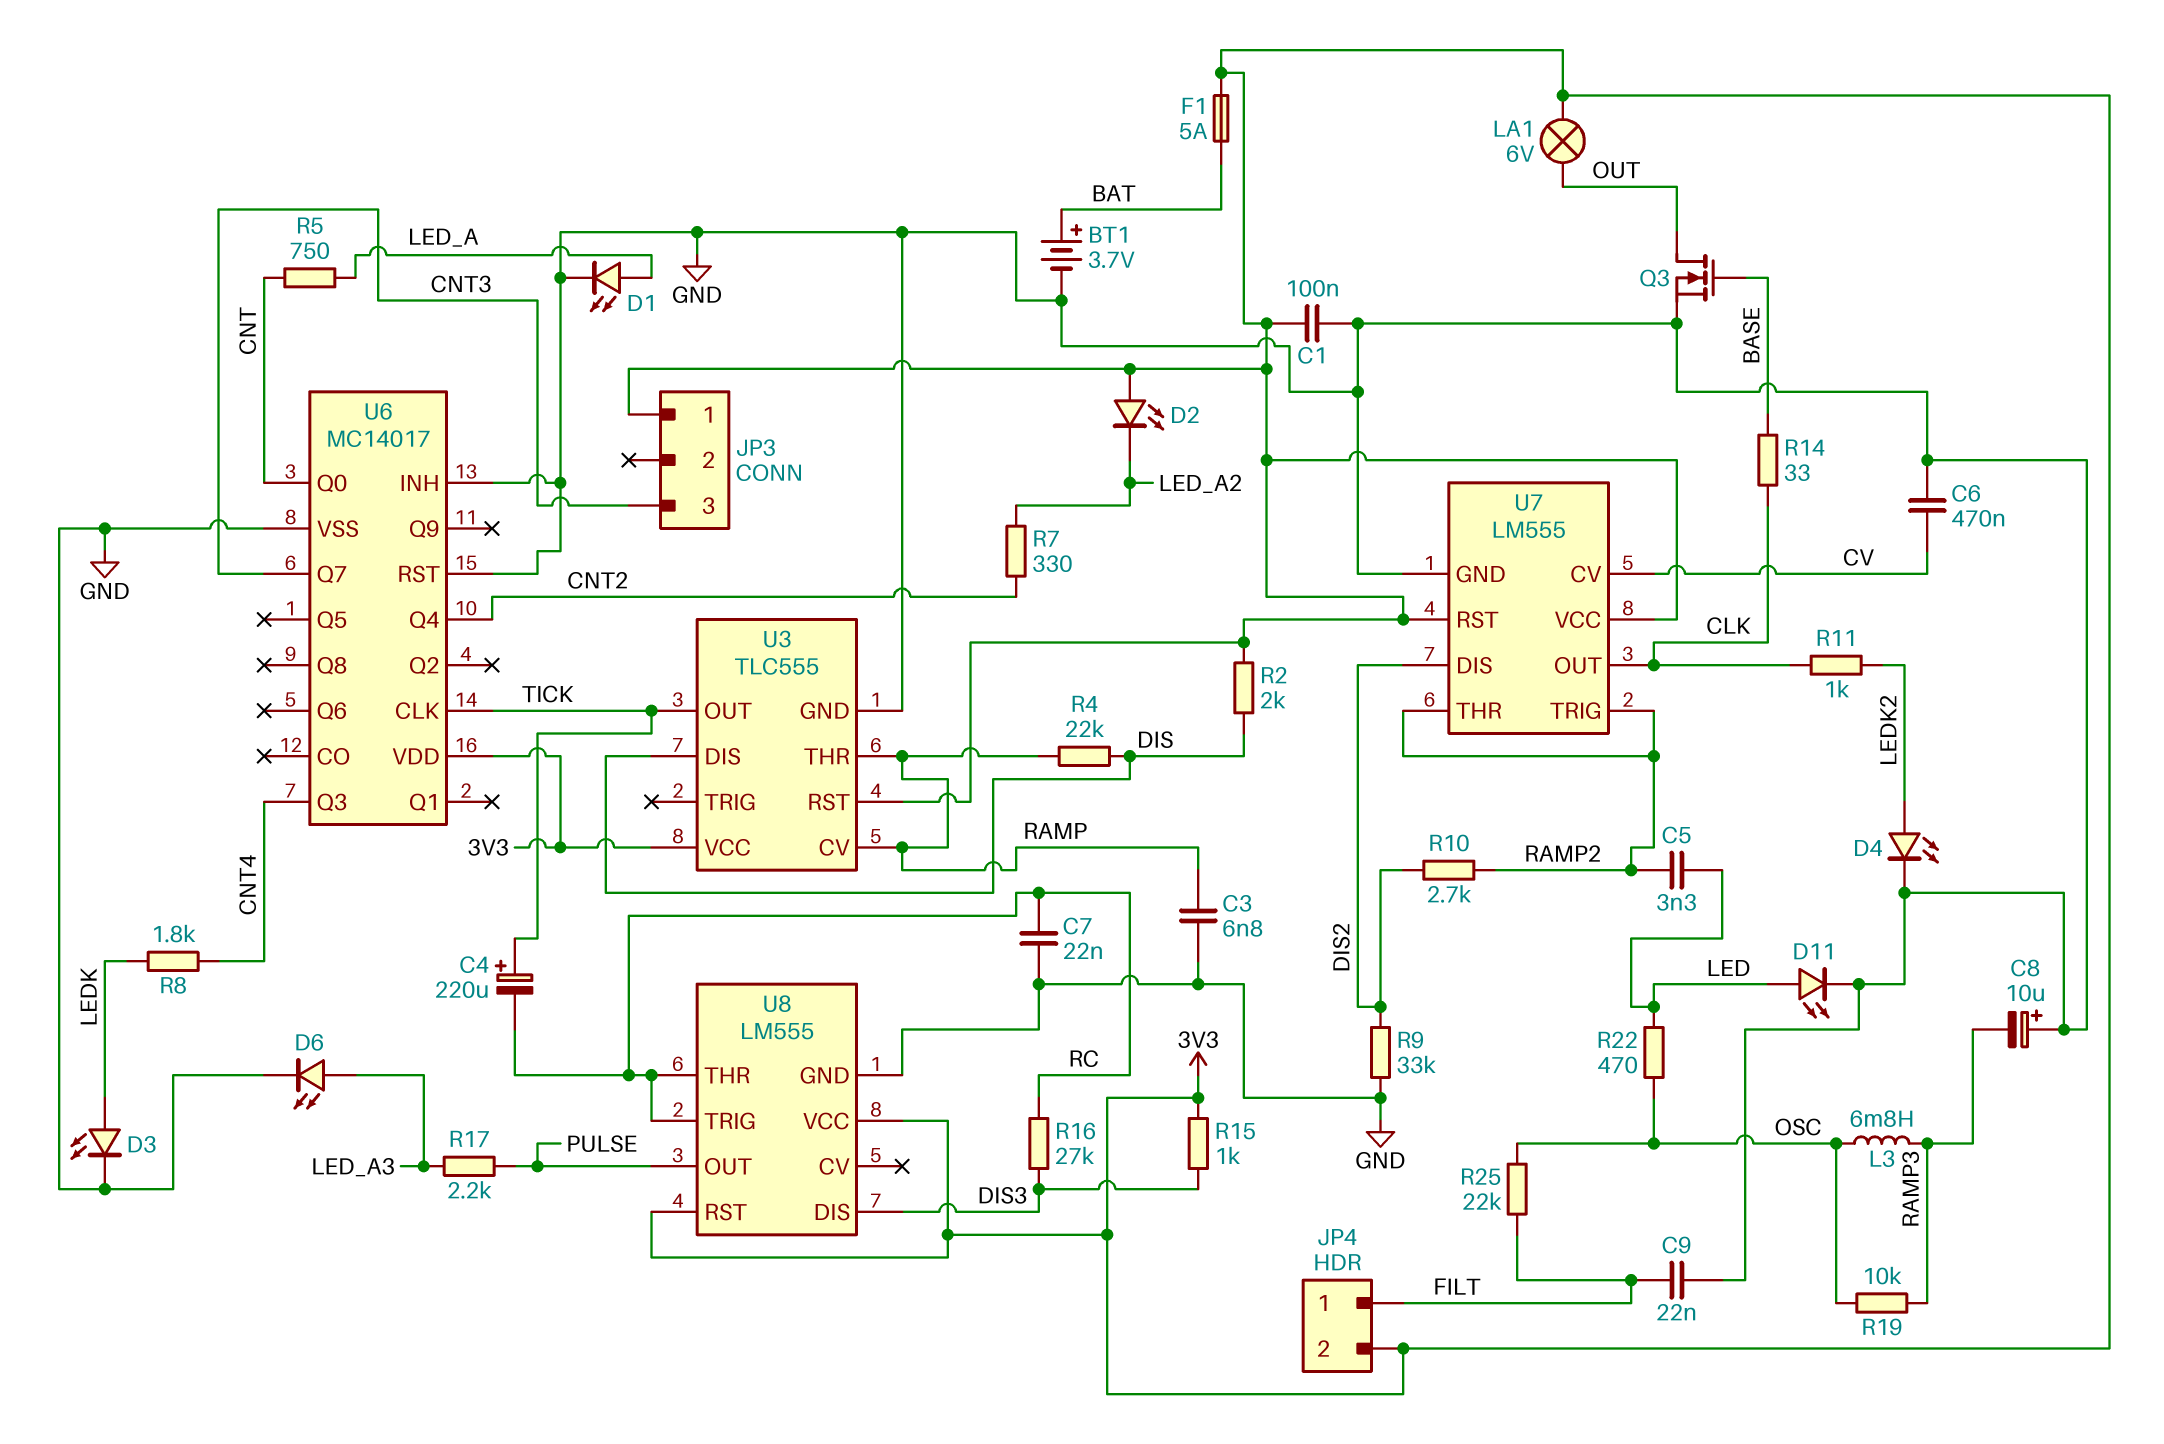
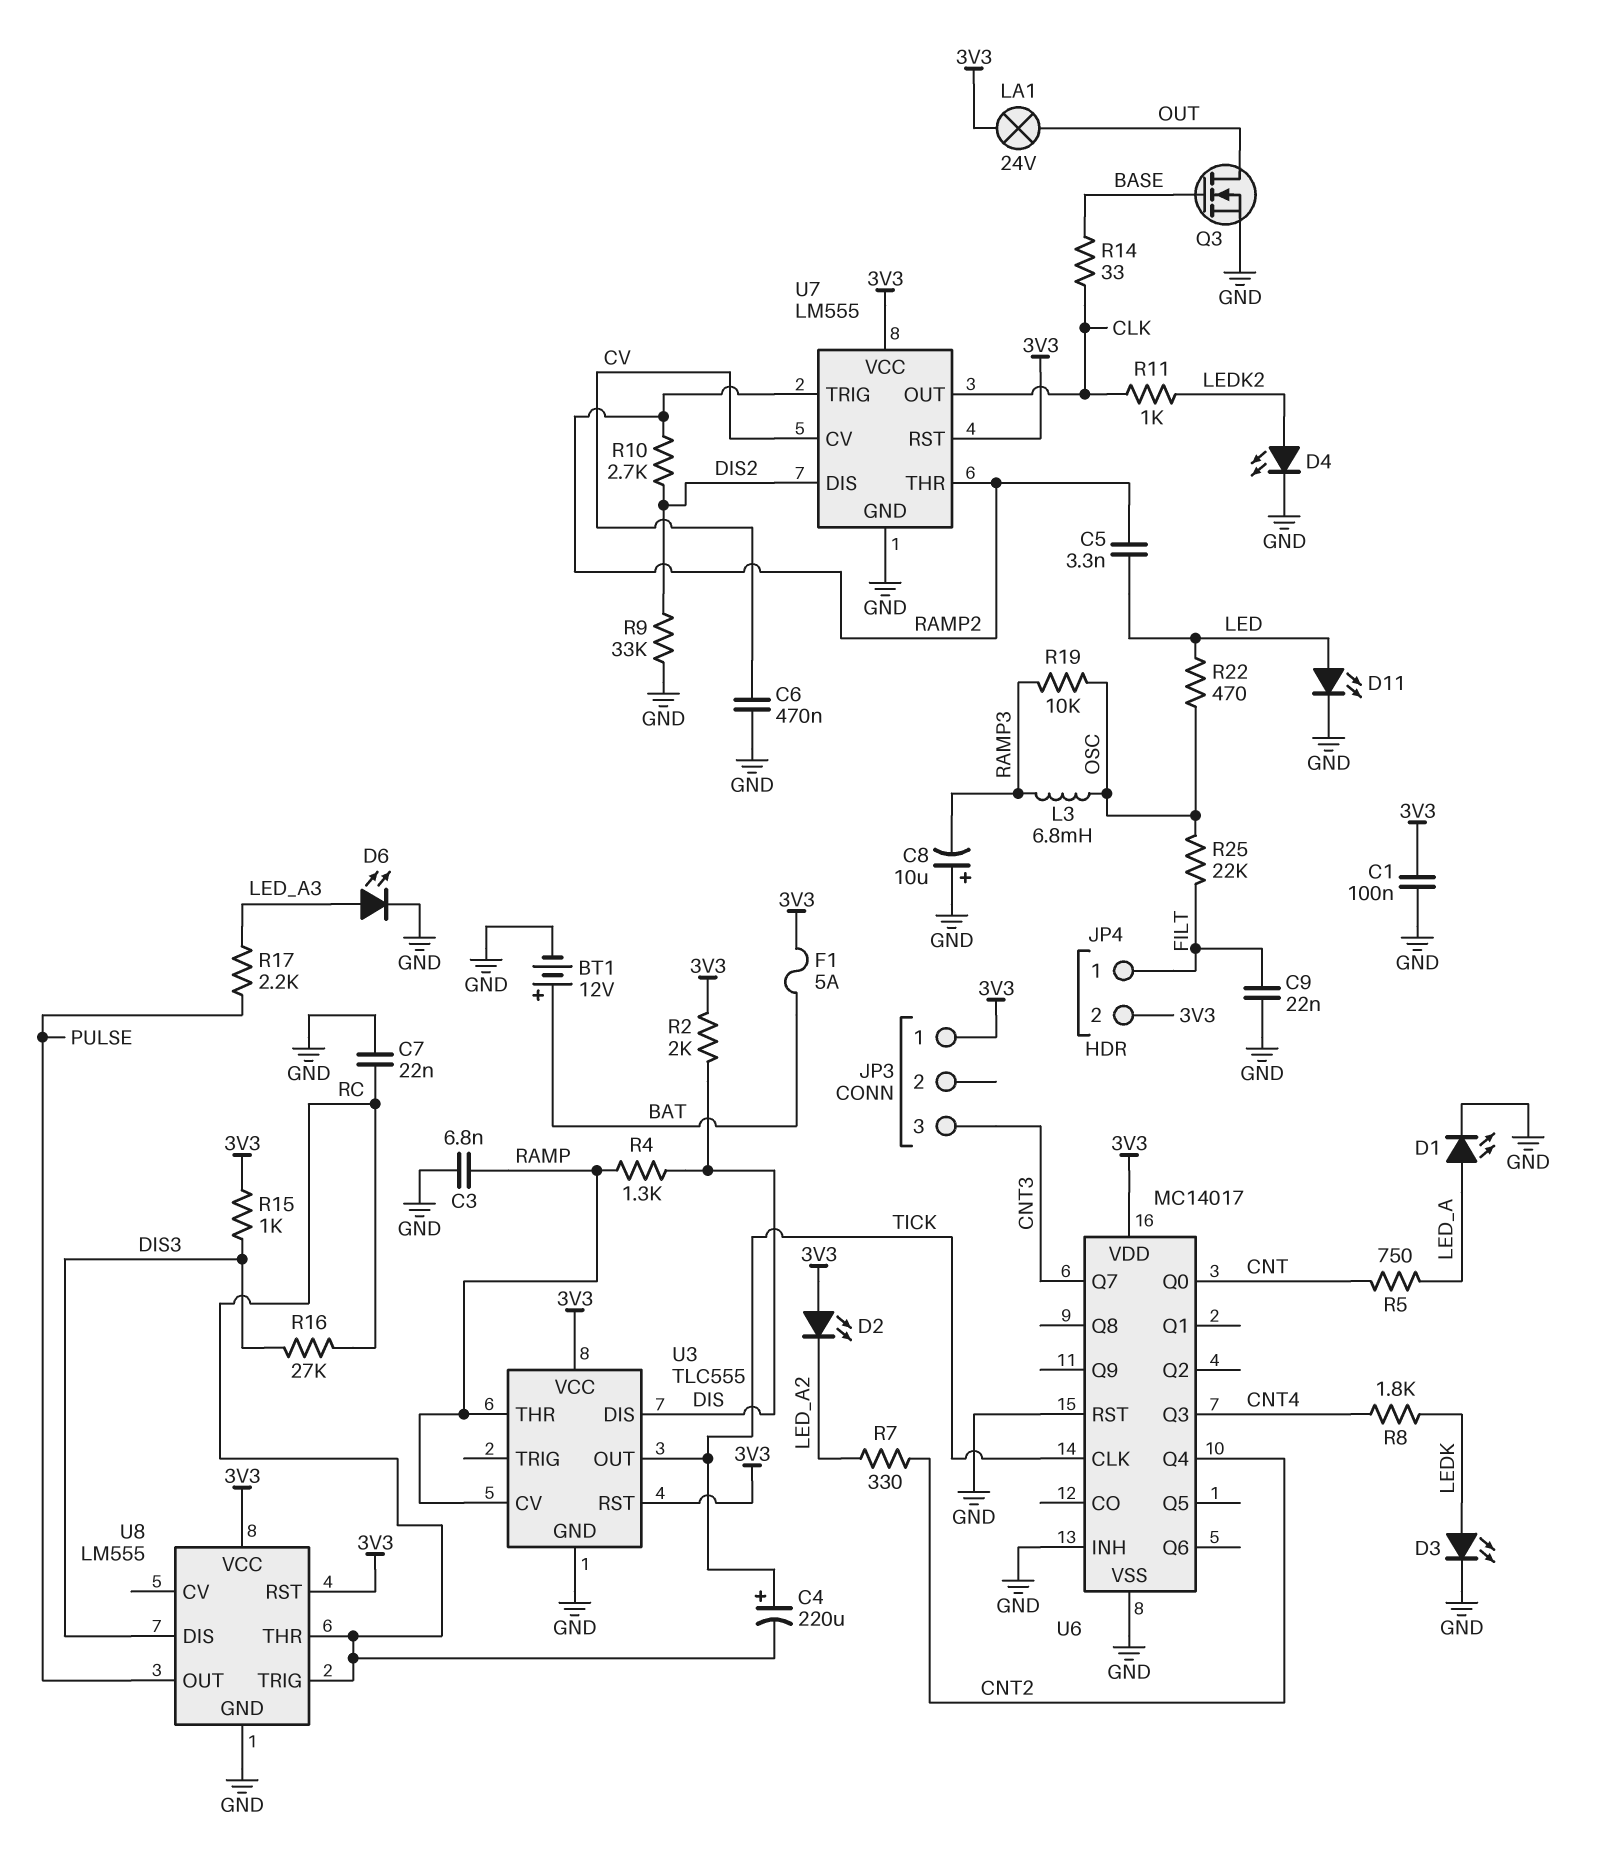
BT1: 3.7V (plus BAT, minus GND) -> 12V (plus BAT, minus GND)
LA1: lamp 6V (3V3, OUT) -> lamp 24V (3V3, OUT)
R4: 22k (DIS, RAMP) -> 1.3k (DIS, RAMP)

